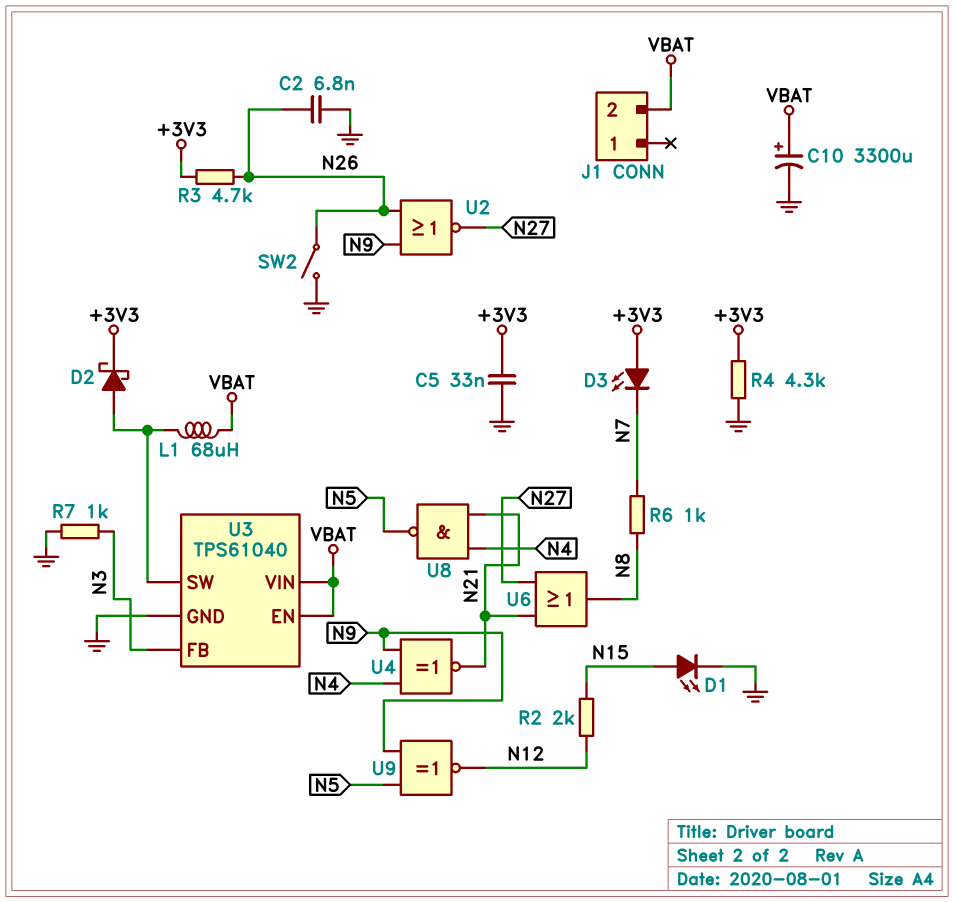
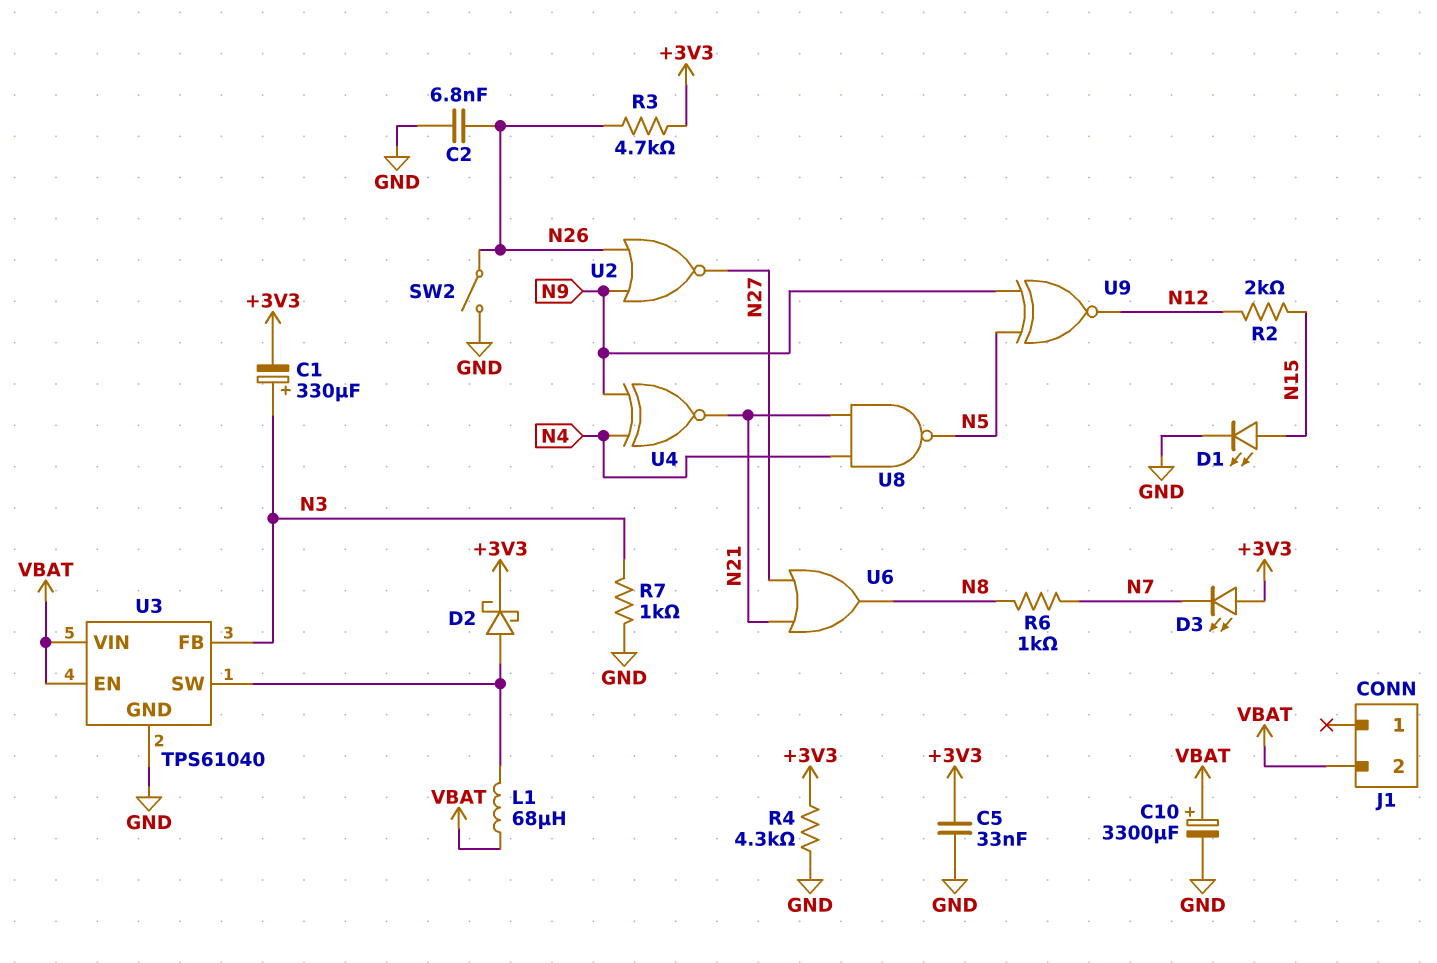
C1: none -> 330uF (plus N3, minus +3V3)

